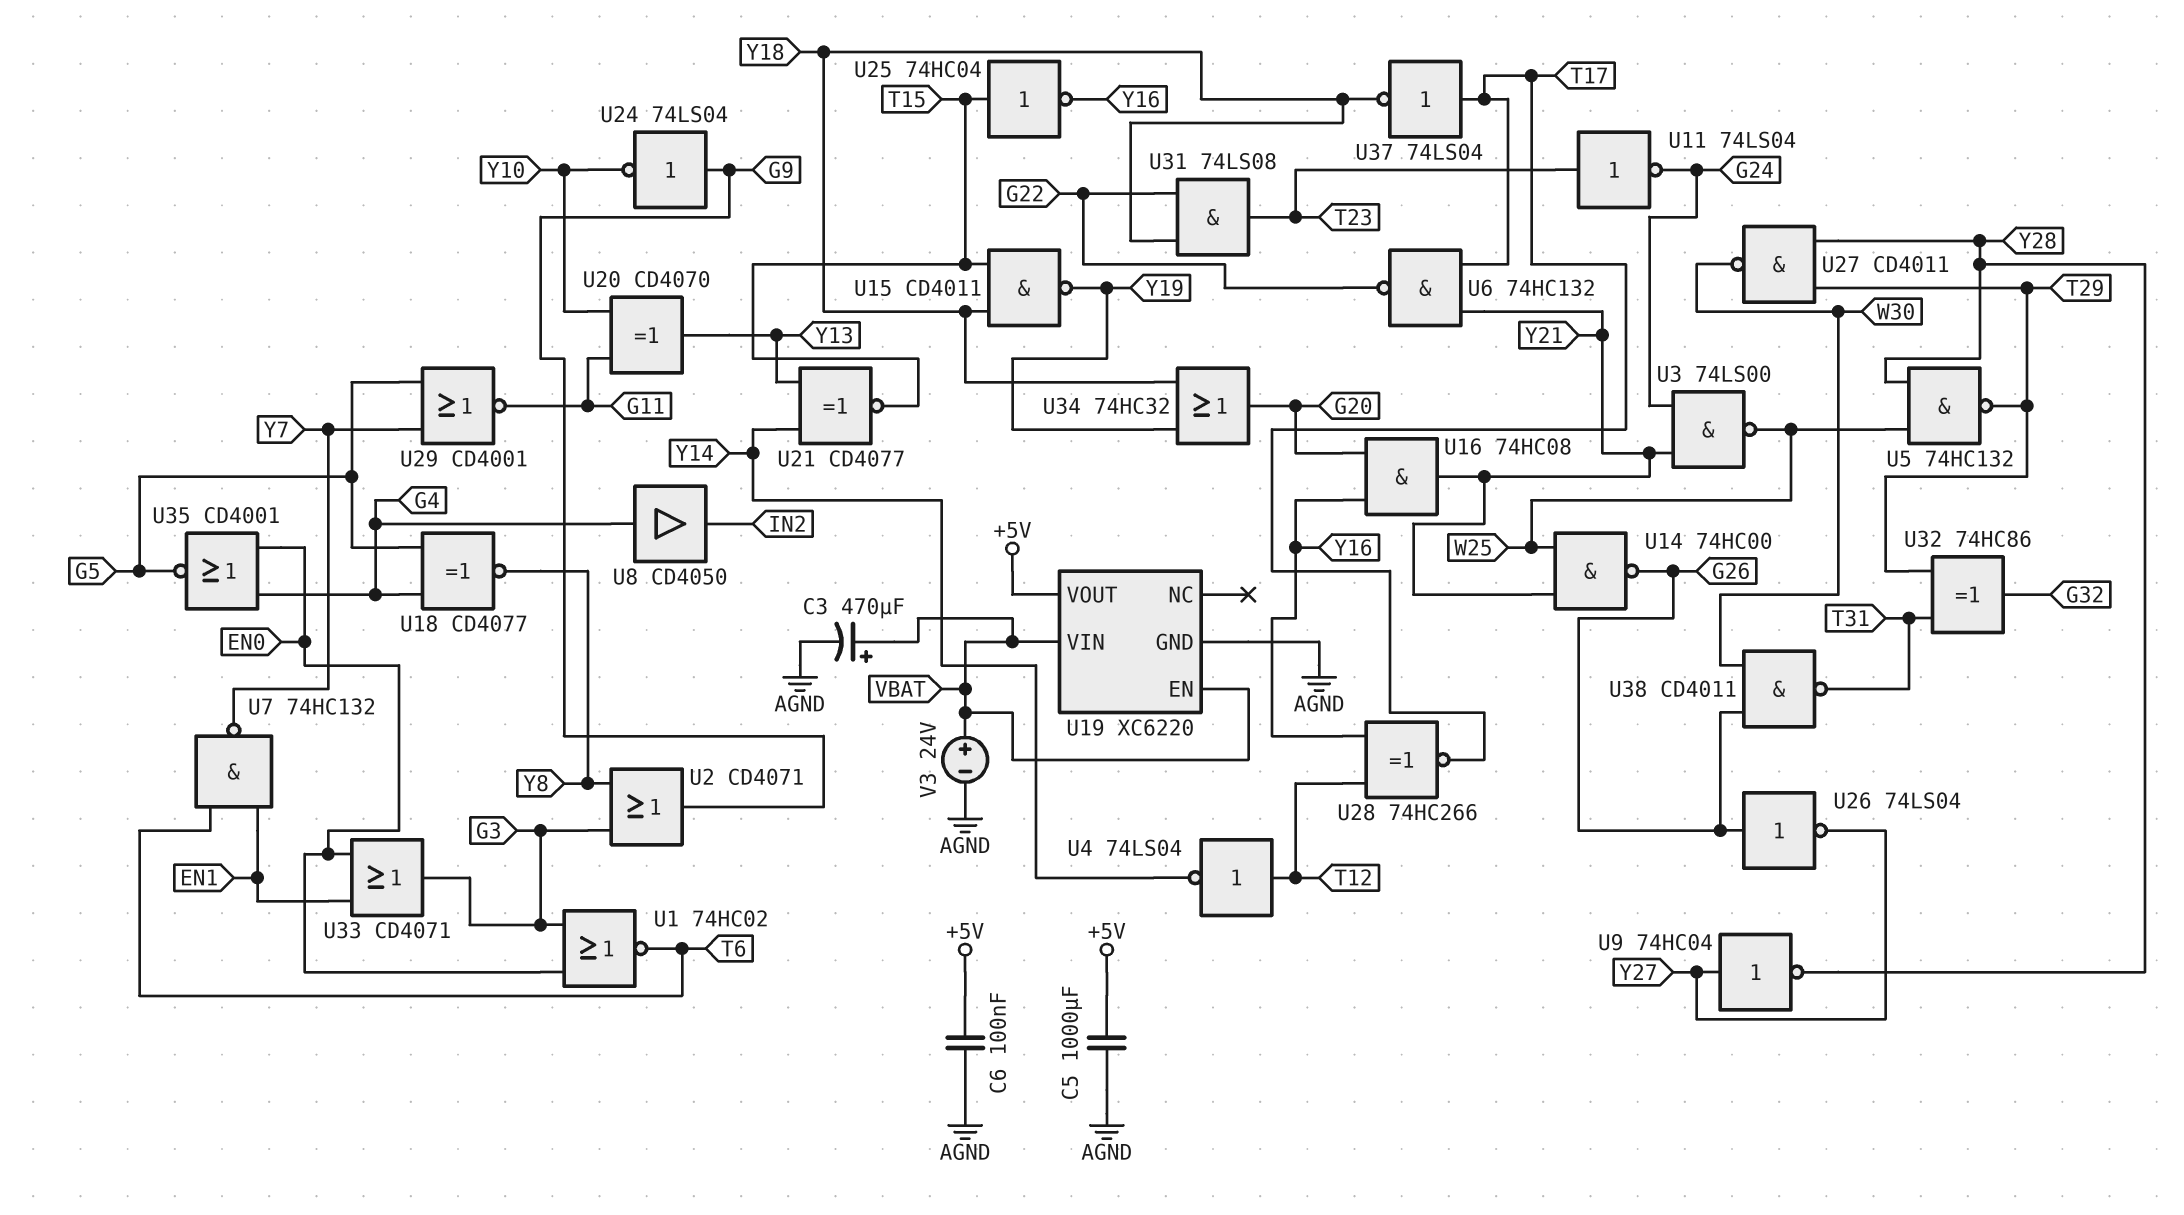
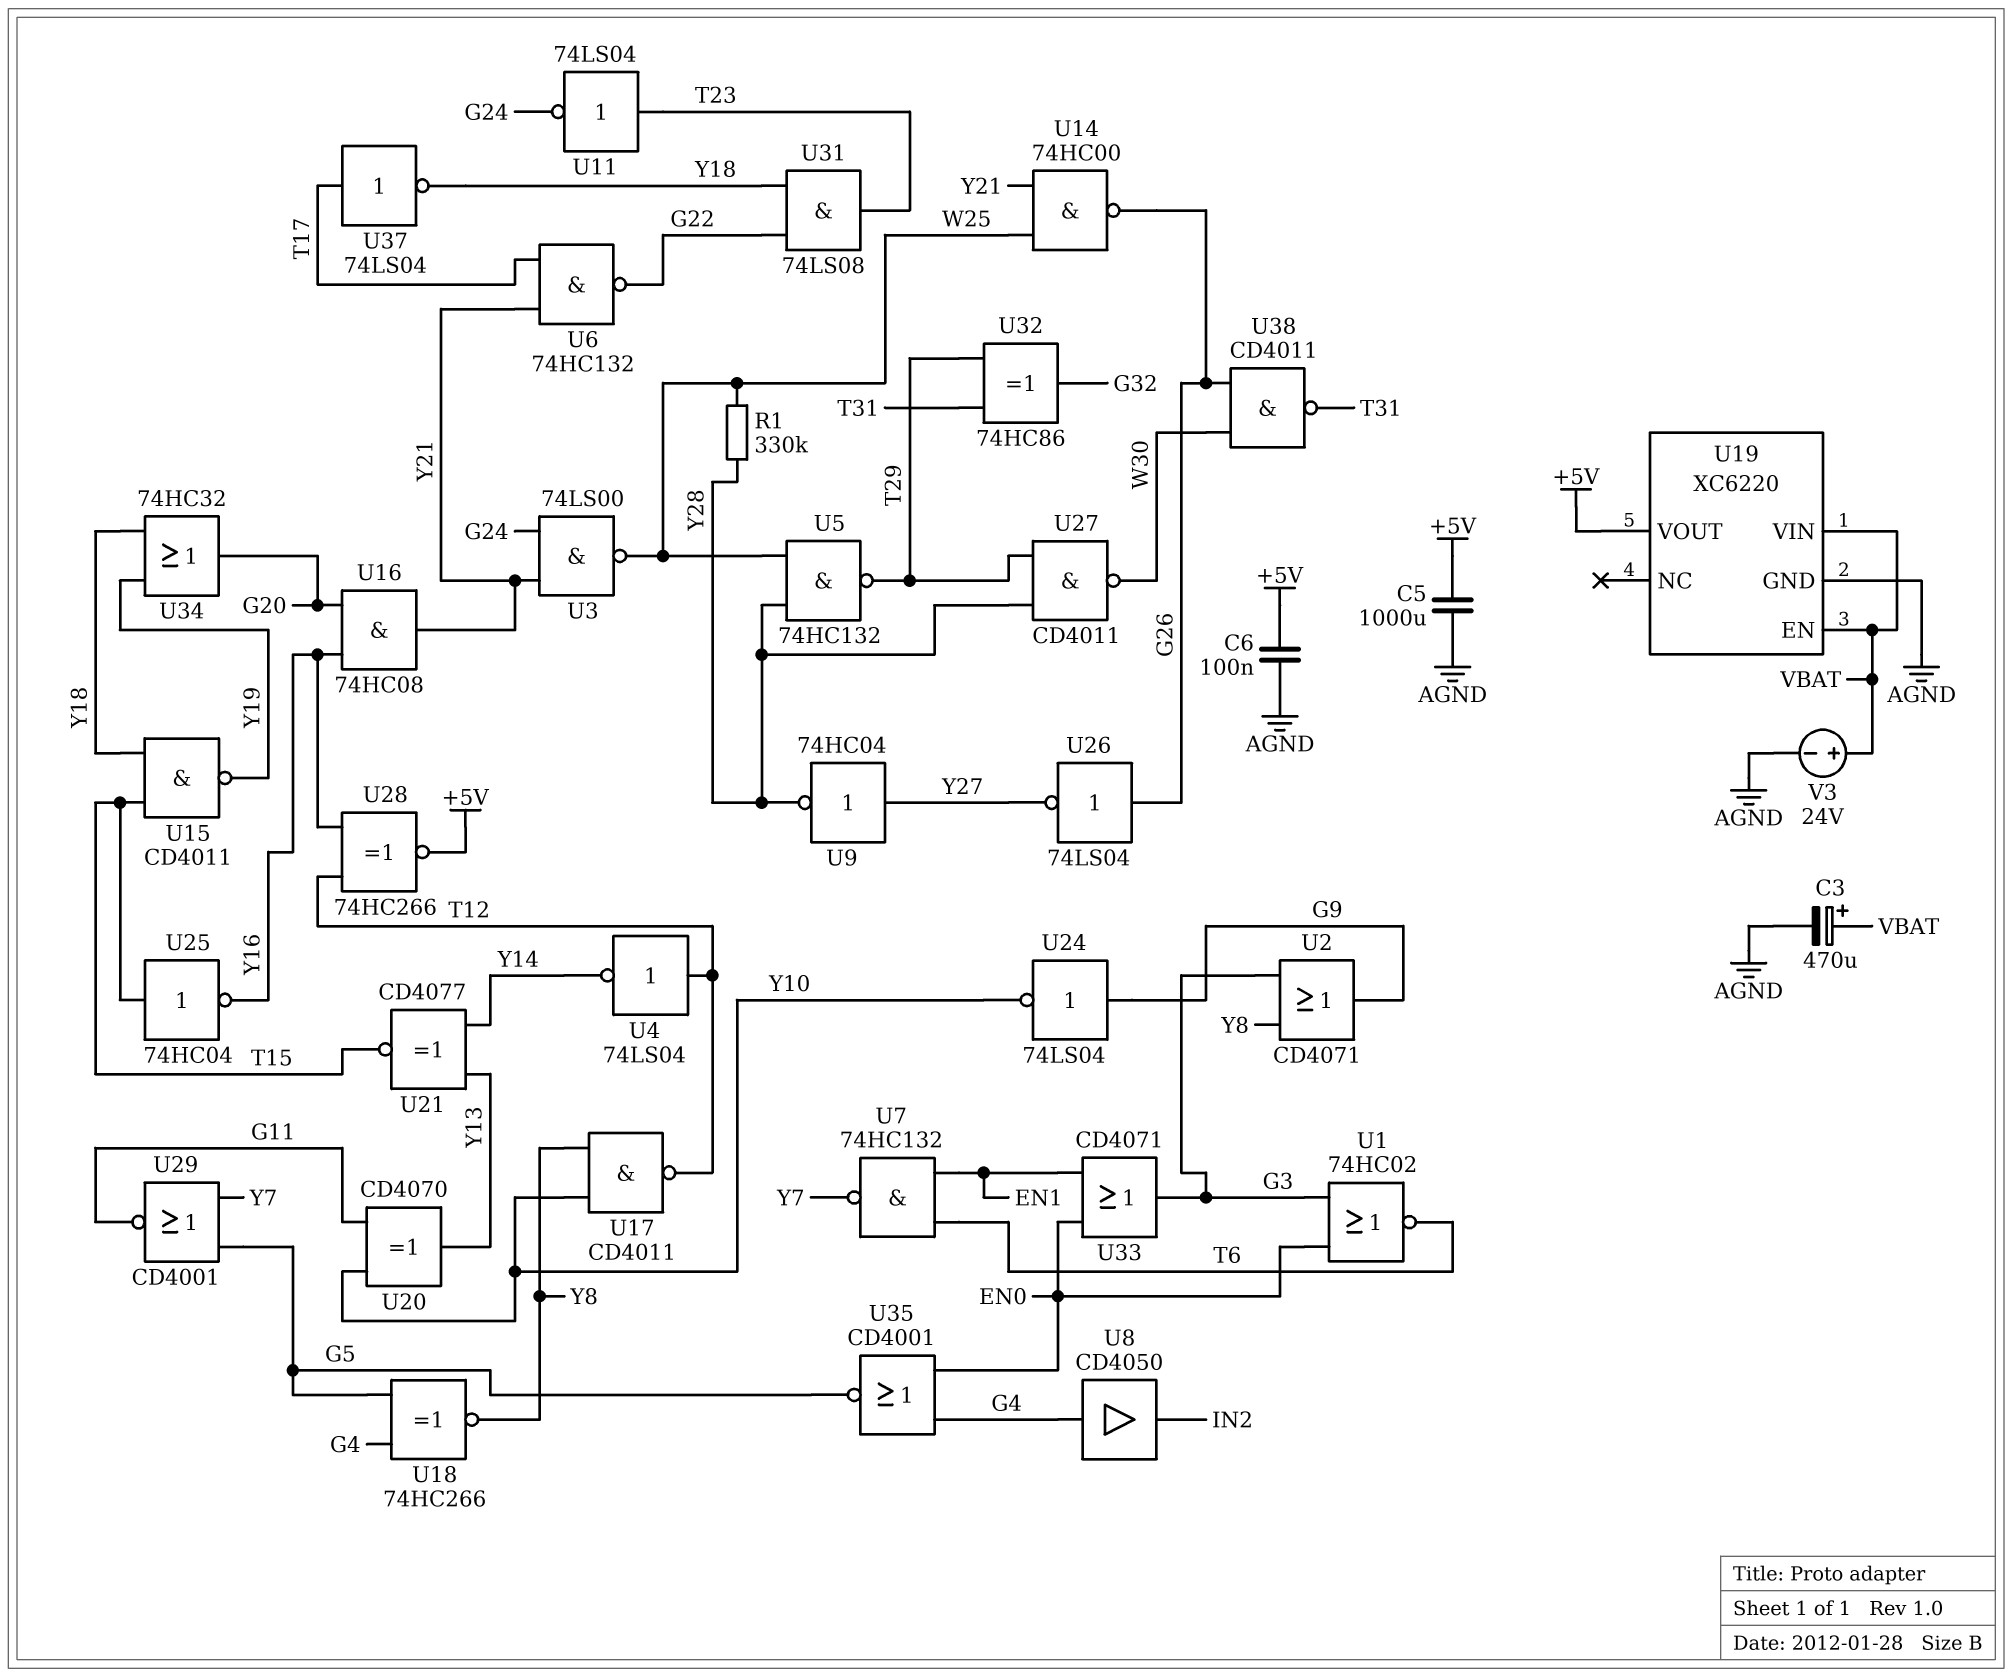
R1: none -> 330k (W25, Y28)
U17: none -> NAND CD4011 (in Y8, in Y10, out T12)
U18: XNOR CD4077 (in G4, in G5, out Y8) -> XNOR 74HC266 (in G4, in G5, out Y8)
U28: XNOR 74HC266 (in T12, in Y16, out T17) -> XNOR 74HC266 (in T12, in Y16, out +5V)

